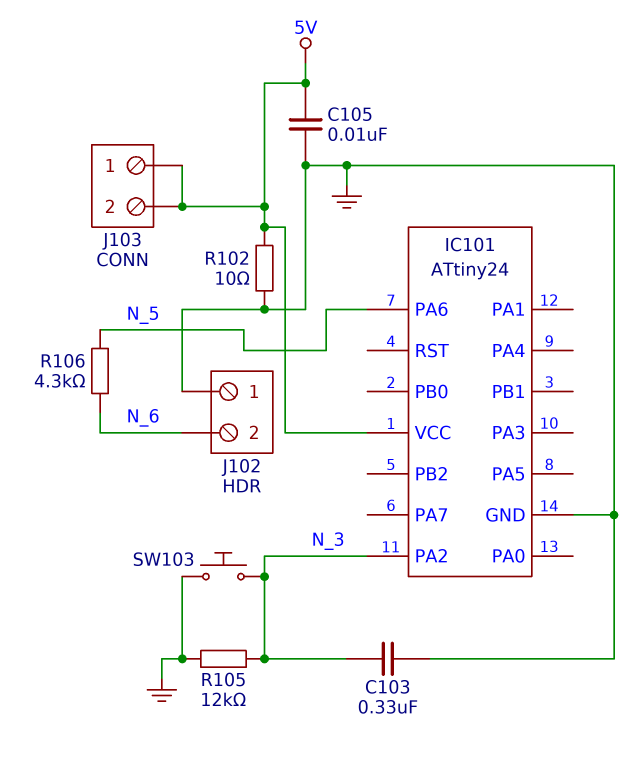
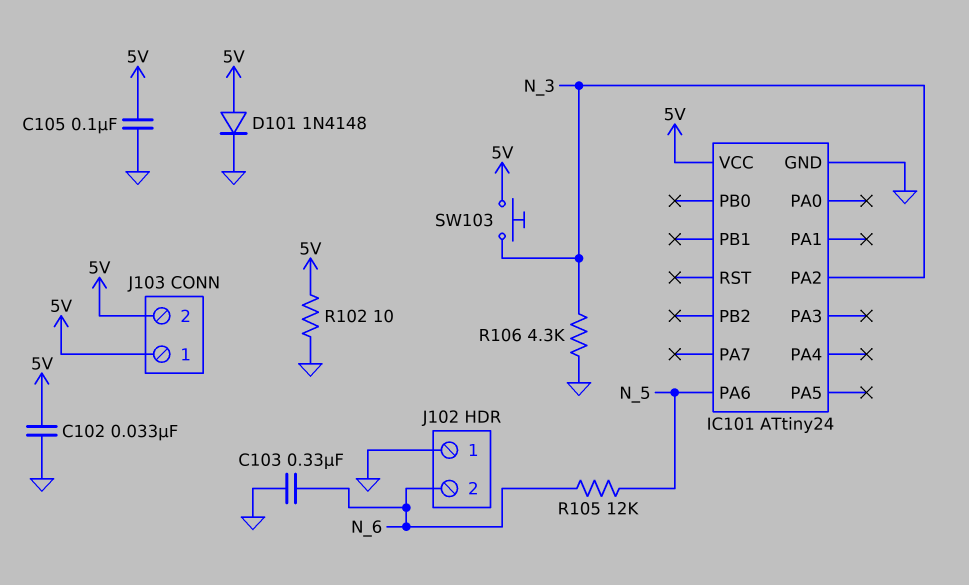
C102: none -> 33nF (5V, GND)
C103: 330nF (GND, N_3) -> 330nF (GND, N_6)
C105: 10nF (5V, GND) -> 100nF (5V, GND)
D101: none -> diode 1N4148 (A 5V, K GND)
R105: 12k (GND, N_3) -> 12k (N_5, N_6)
R106: 4.3k (N_5, N_6) -> 4.3k (GND, N_3)
SW103: button (GND, N_3) -> button (5V, N_3)

